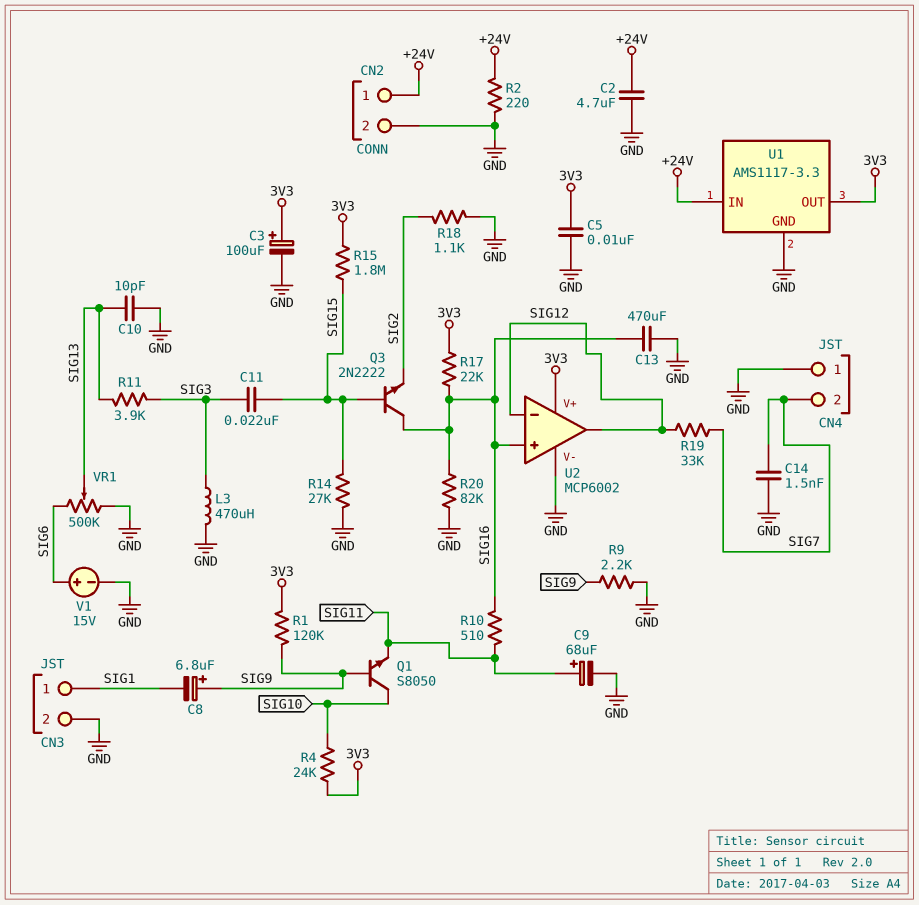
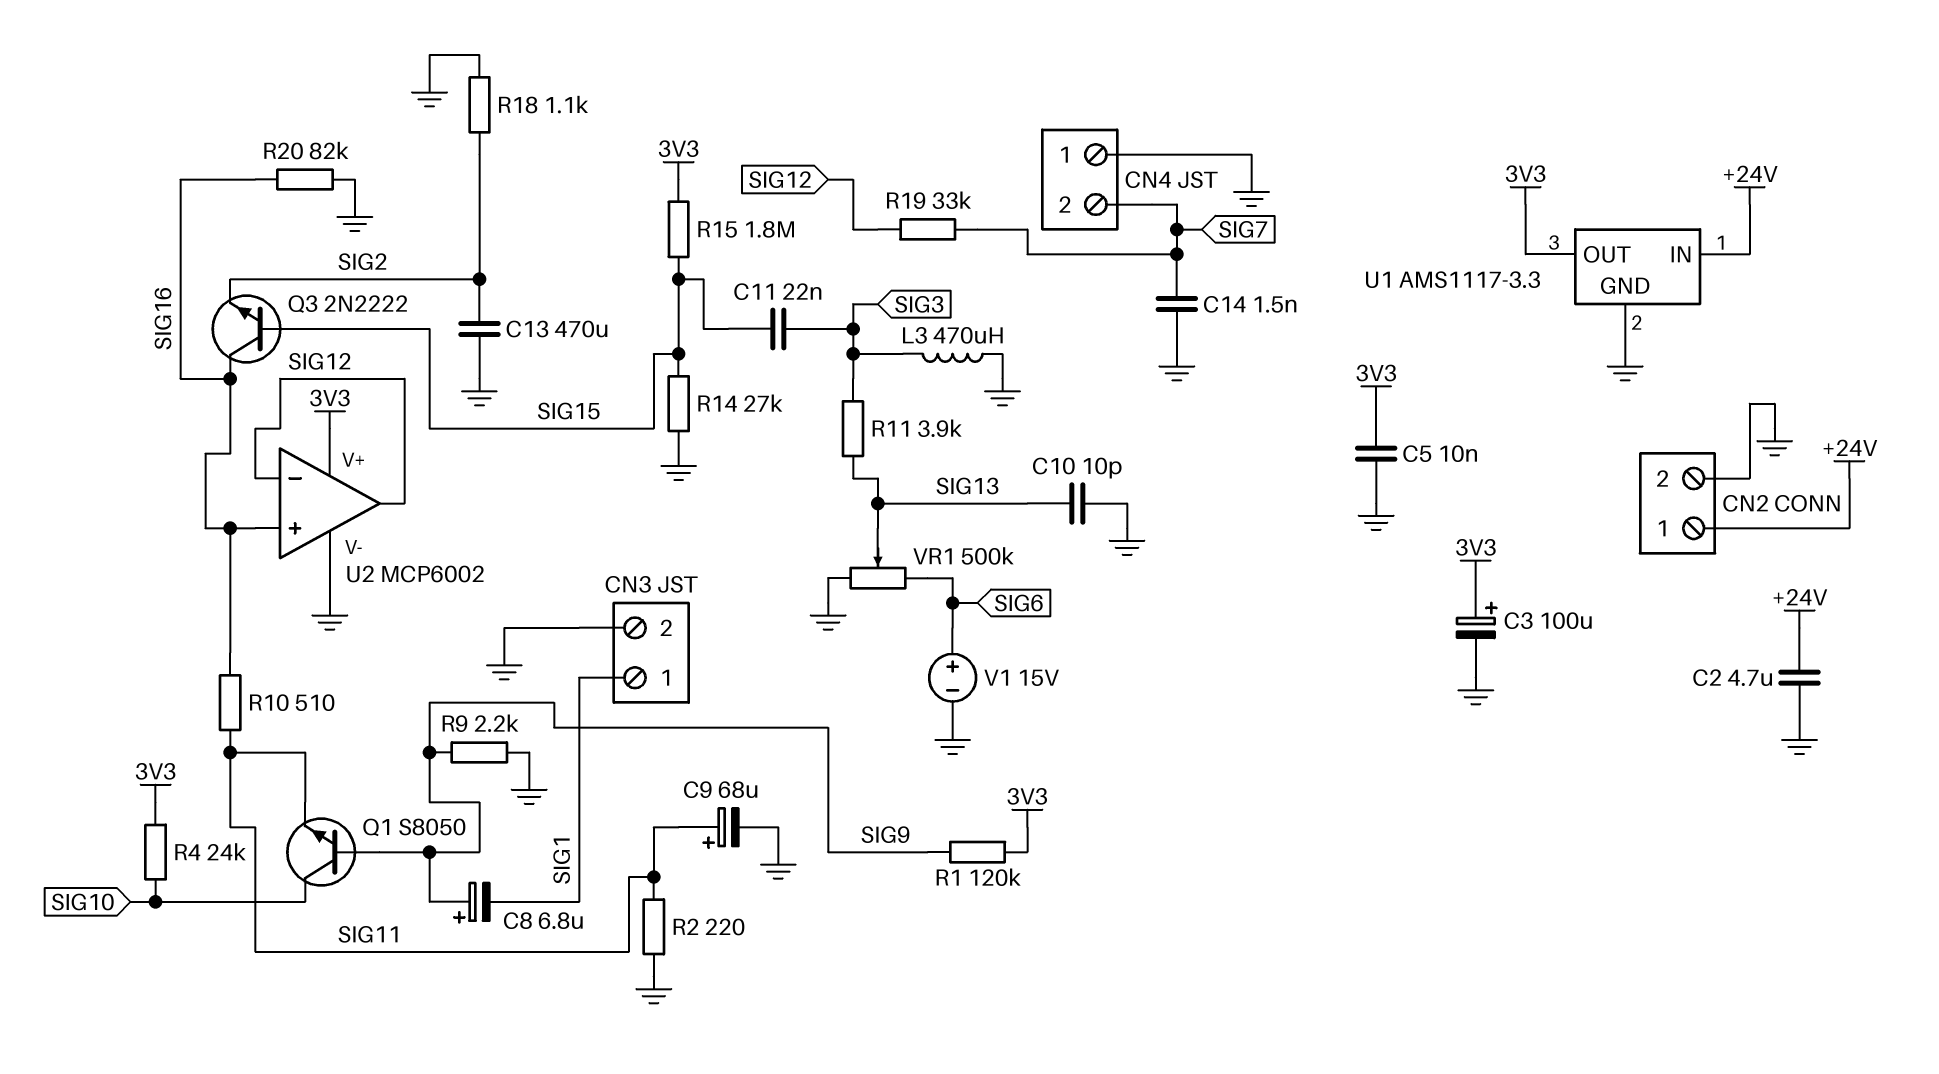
C13: 470uF (GND, SIG16) -> 470uF (GND, SIG2)
R2: 220 (+24V, GND) -> 220 (GND, SIG11)
R17: 22k (3V3, SIG16) -> none

